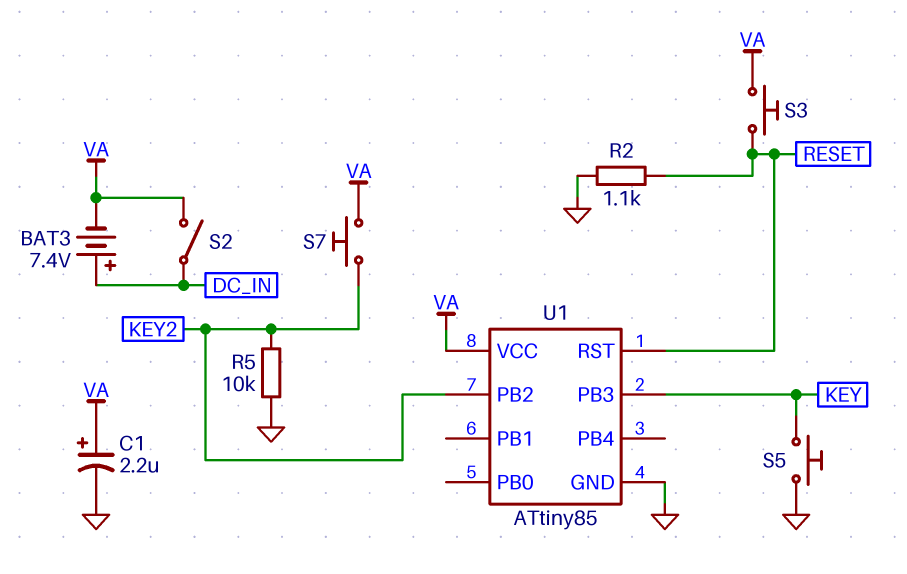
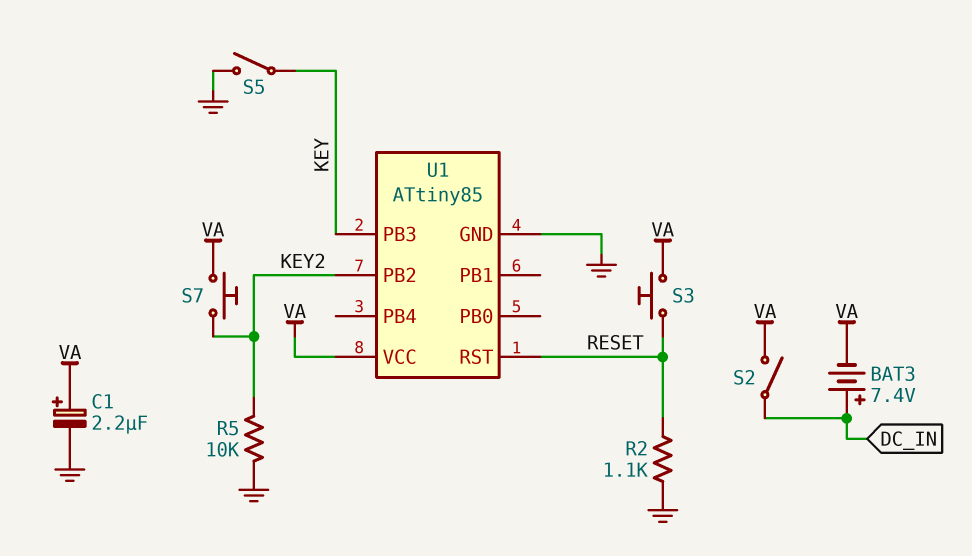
S5: button (GND, KEY) -> switch (GND, KEY)

